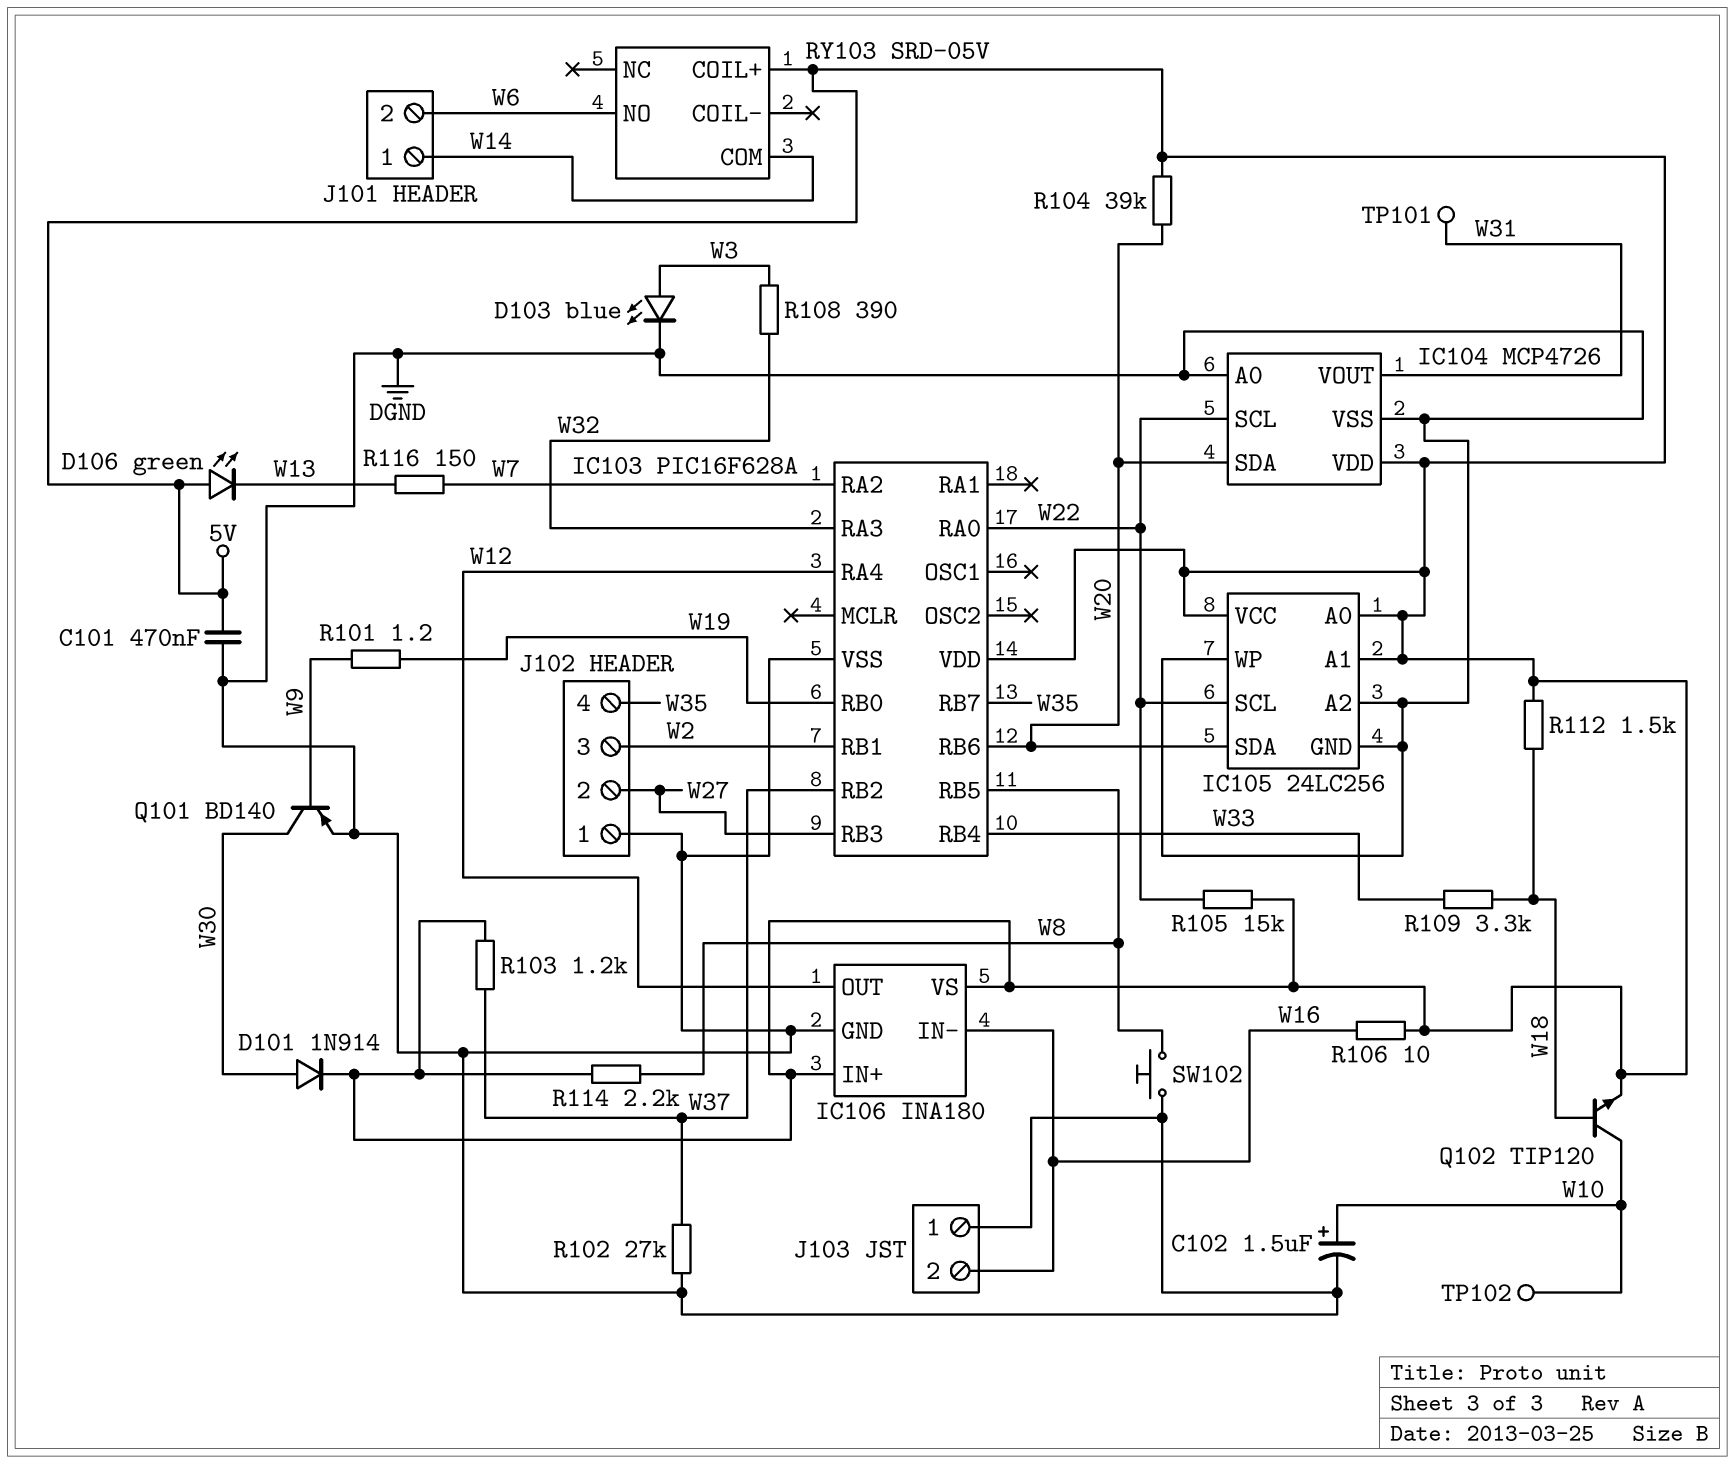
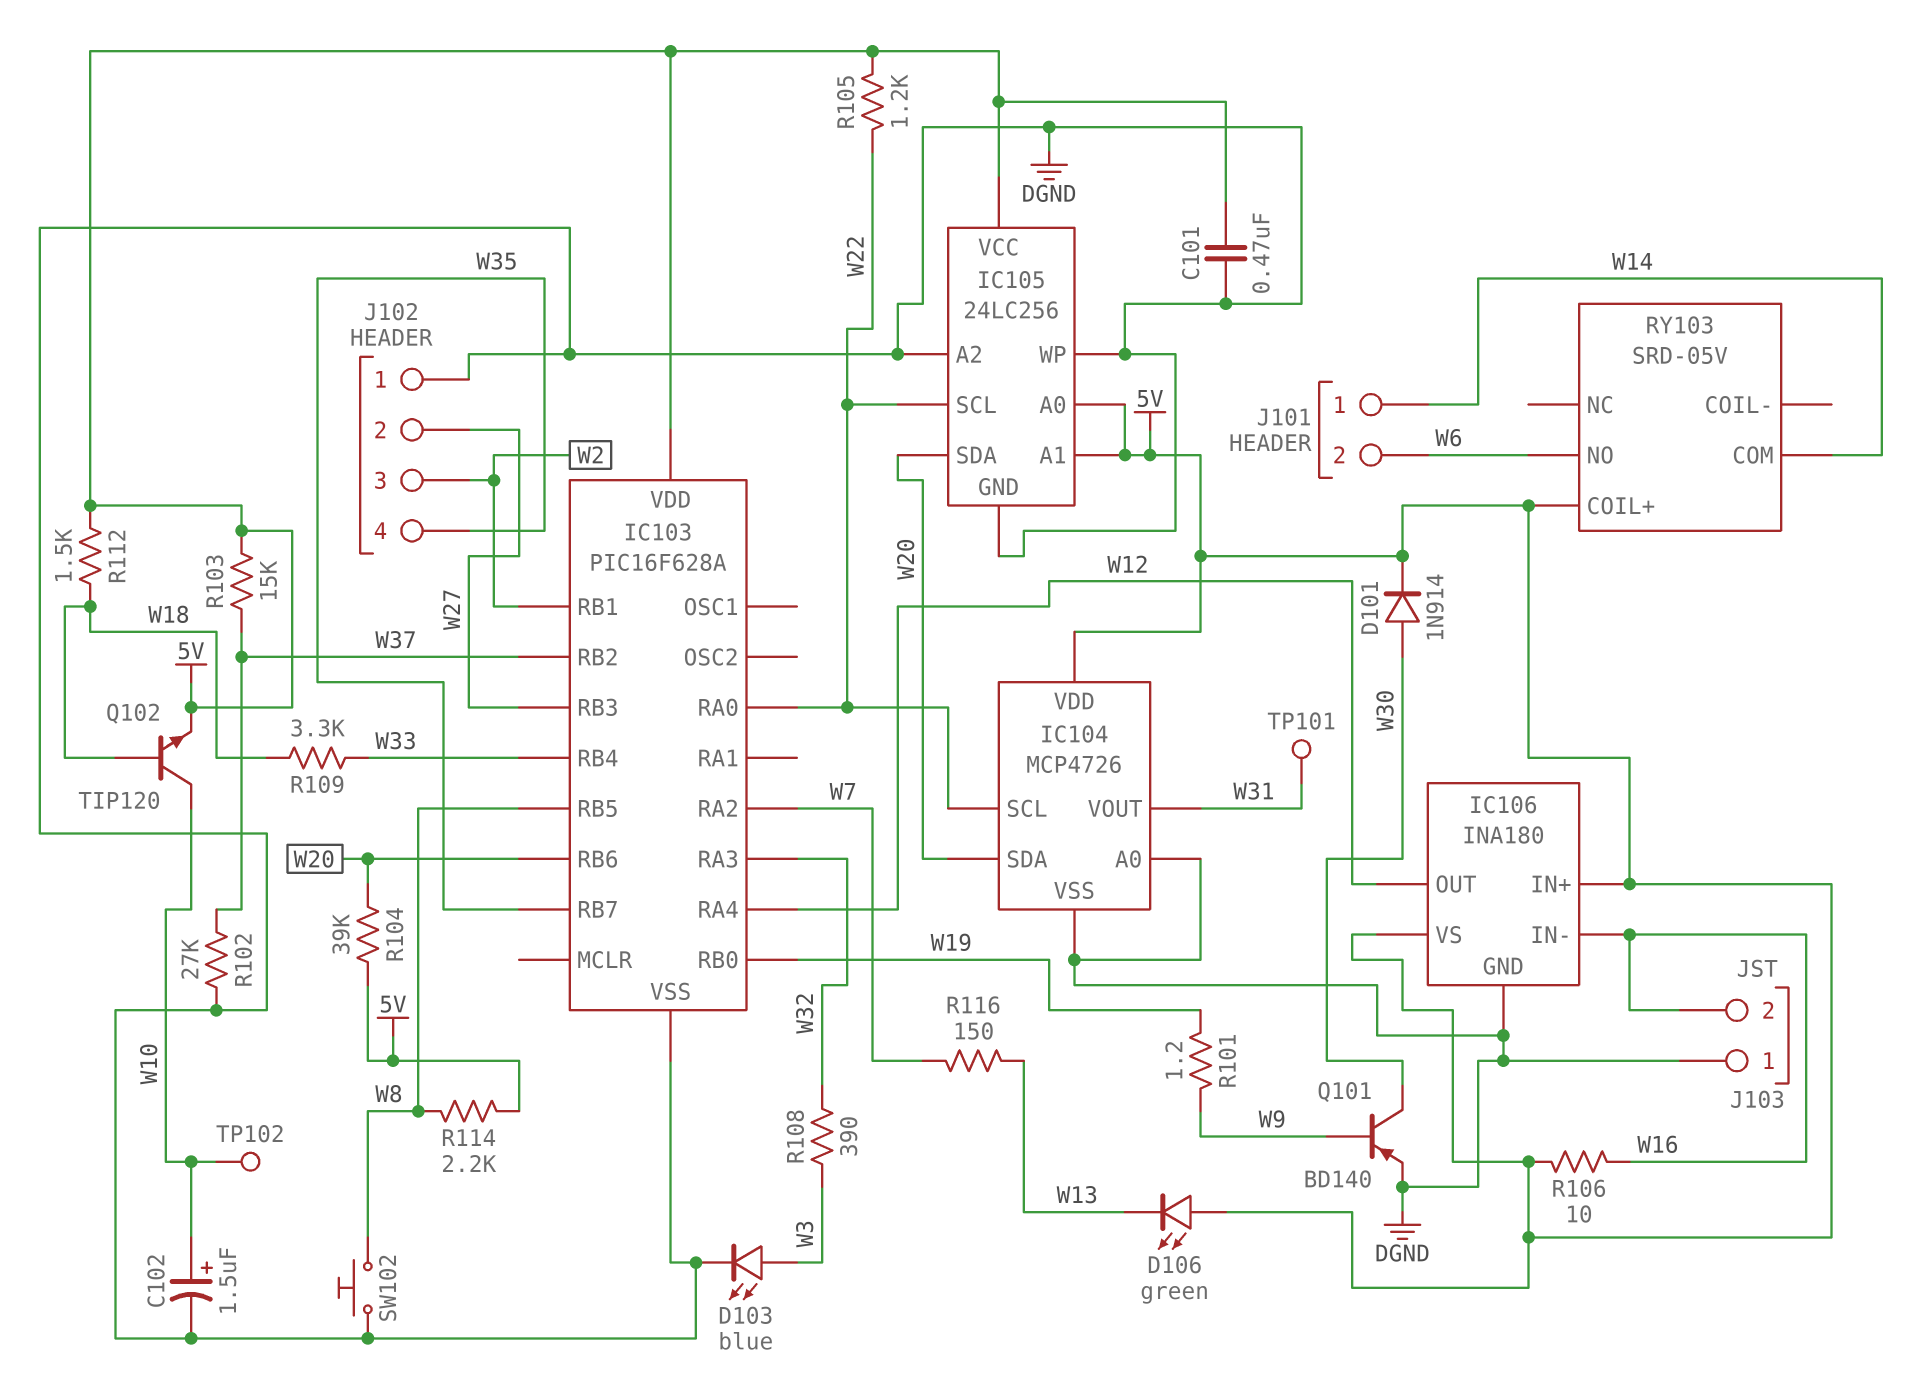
R103: 1.2k (5V, W37) -> 15k (5V, W37)
R105: 15k (5V, W22) -> 1.2k (5V, W22)

